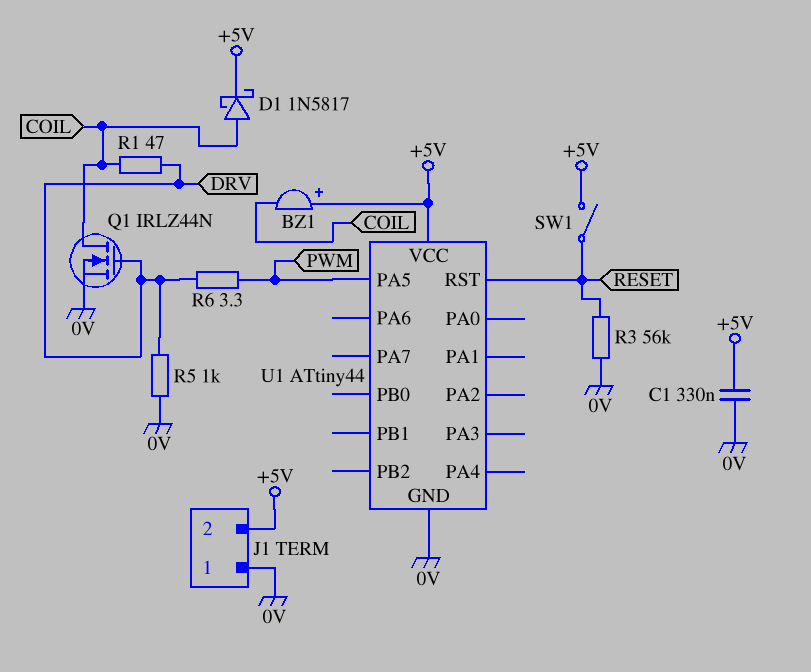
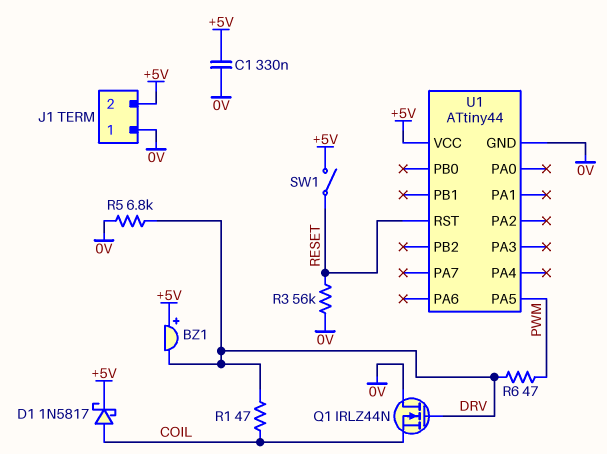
BZ1: buzzer (plus +5V, minus COIL) -> buzzer (plus +5V, minus DRV)
Q1: NMOS IRLZ44N (G DRV, D COIL, S 0V) -> NMOS IRLZ44N (G DRV, D 0V, S COIL)
R5: 1k (0V, DRV) -> 6.8k (0V, DRV)
R6: 3.3 (DRV, PWM) -> 47 (DRV, PWM)

